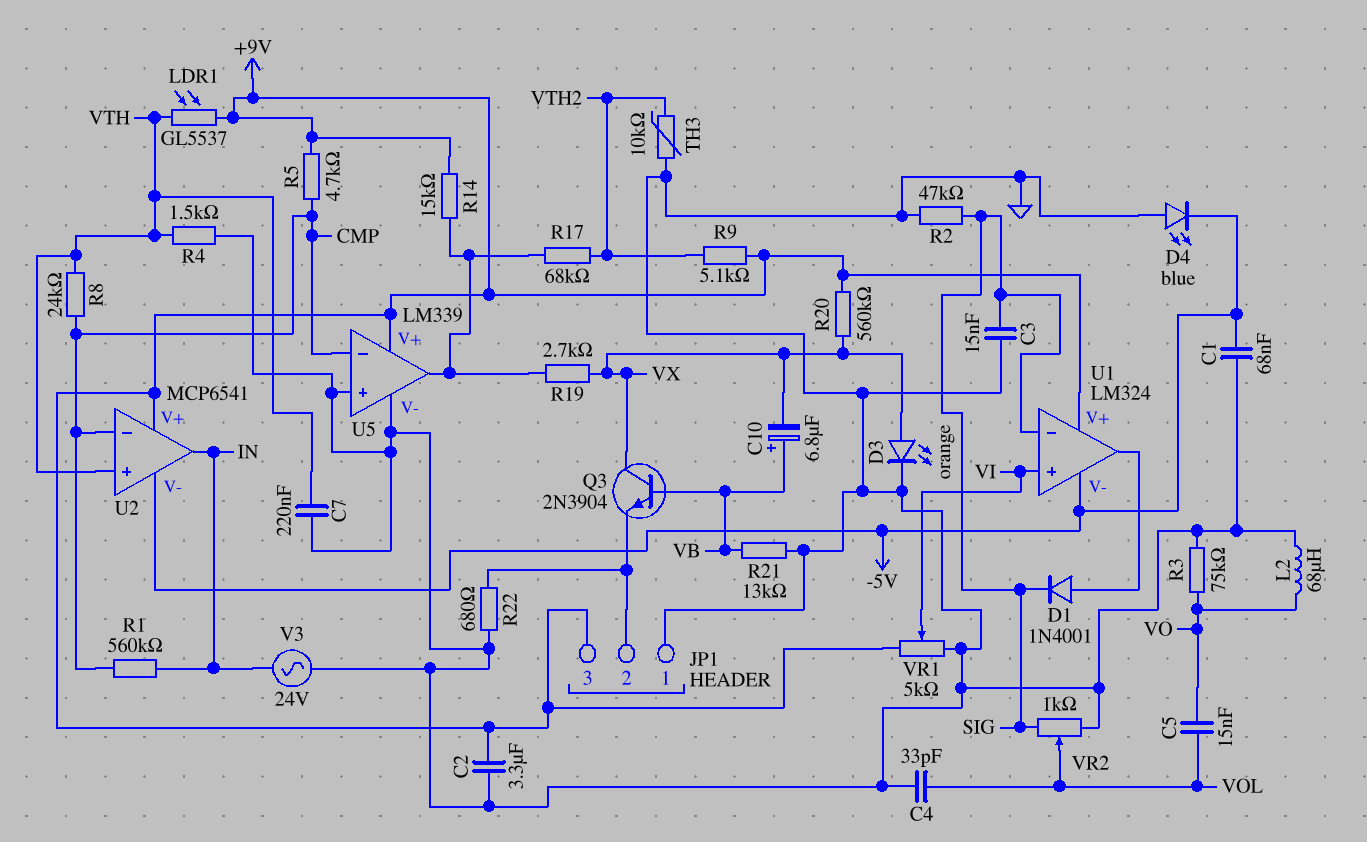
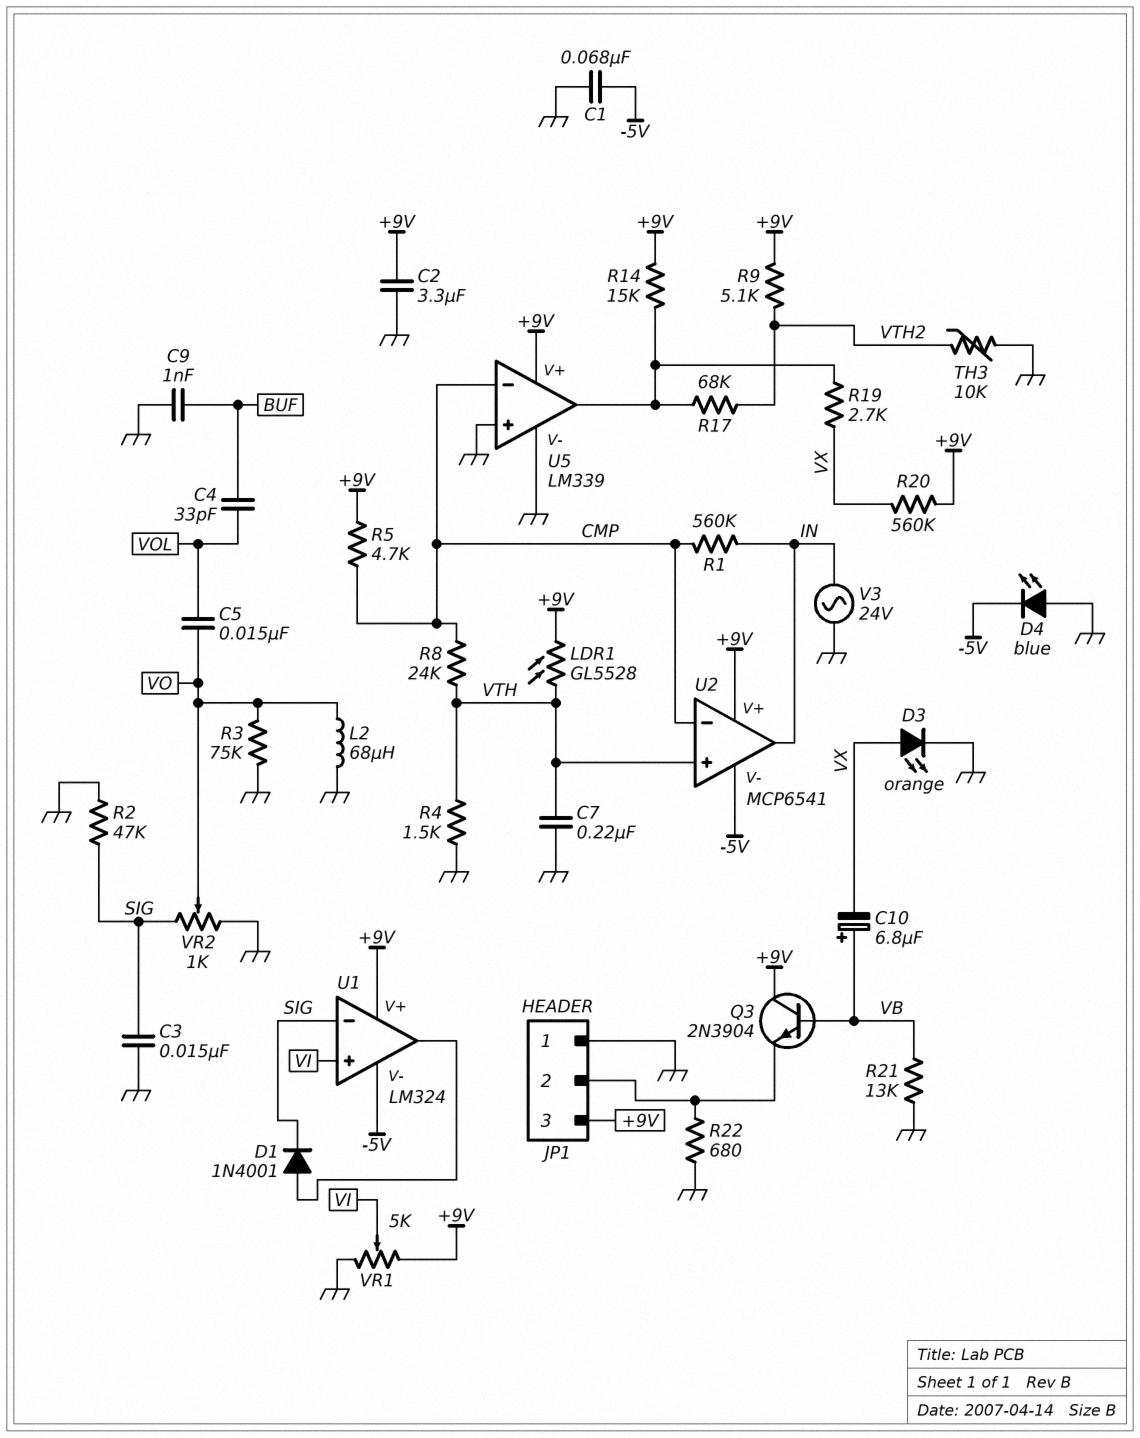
C4: 33pF (GND, VOL) -> 33pF (BUF, VOL)
C9: none -> 1nF (BUF, GND)
LDR1: GL5537 (+9V, VTH) -> GL5528 (+9V, VTH)
Q3: NPN 2N3904 (B VB, C VX, E JP1/2) -> NPN 2N3904 (B VB, C +9V, E JP1/2)
VR2: 1k (GND, SIG, wiper VOL) -> 1k (GND, SIG, wiper VO)

